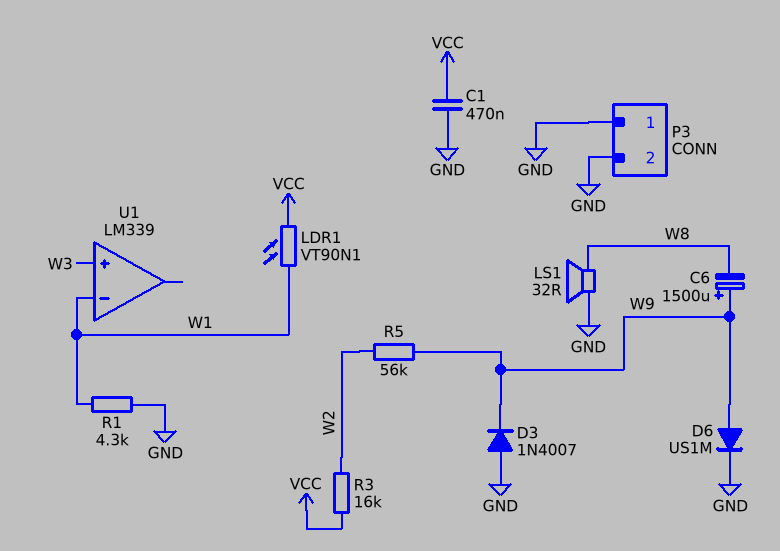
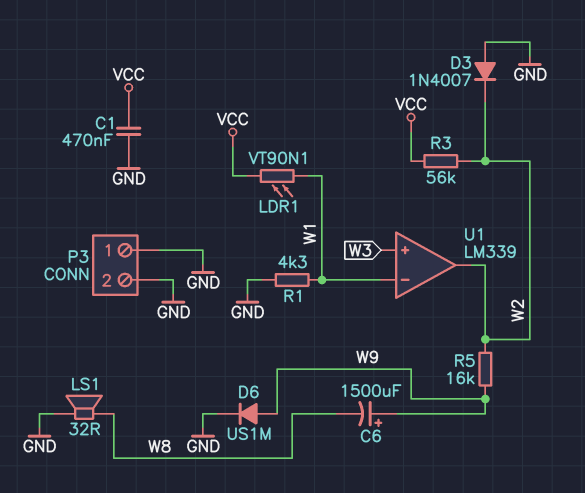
D3: diode 1N4007 (A GND, K W9) -> diode 1N4007 (A GND, K W2)
R3: 16k (VCC, W2) -> 56k (VCC, W2)
R5: 56k (W2, W9) -> 16k (W2, W9)
U1 pin out: none -> W2

